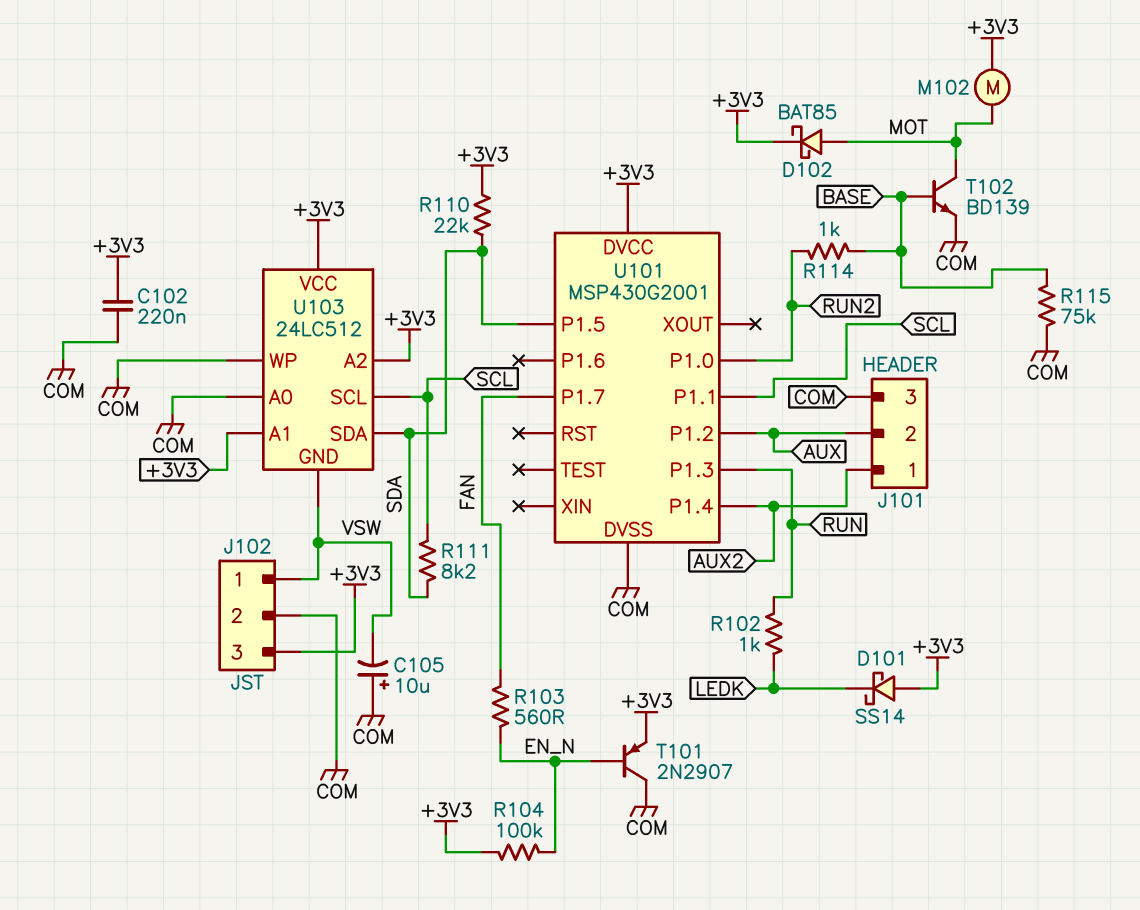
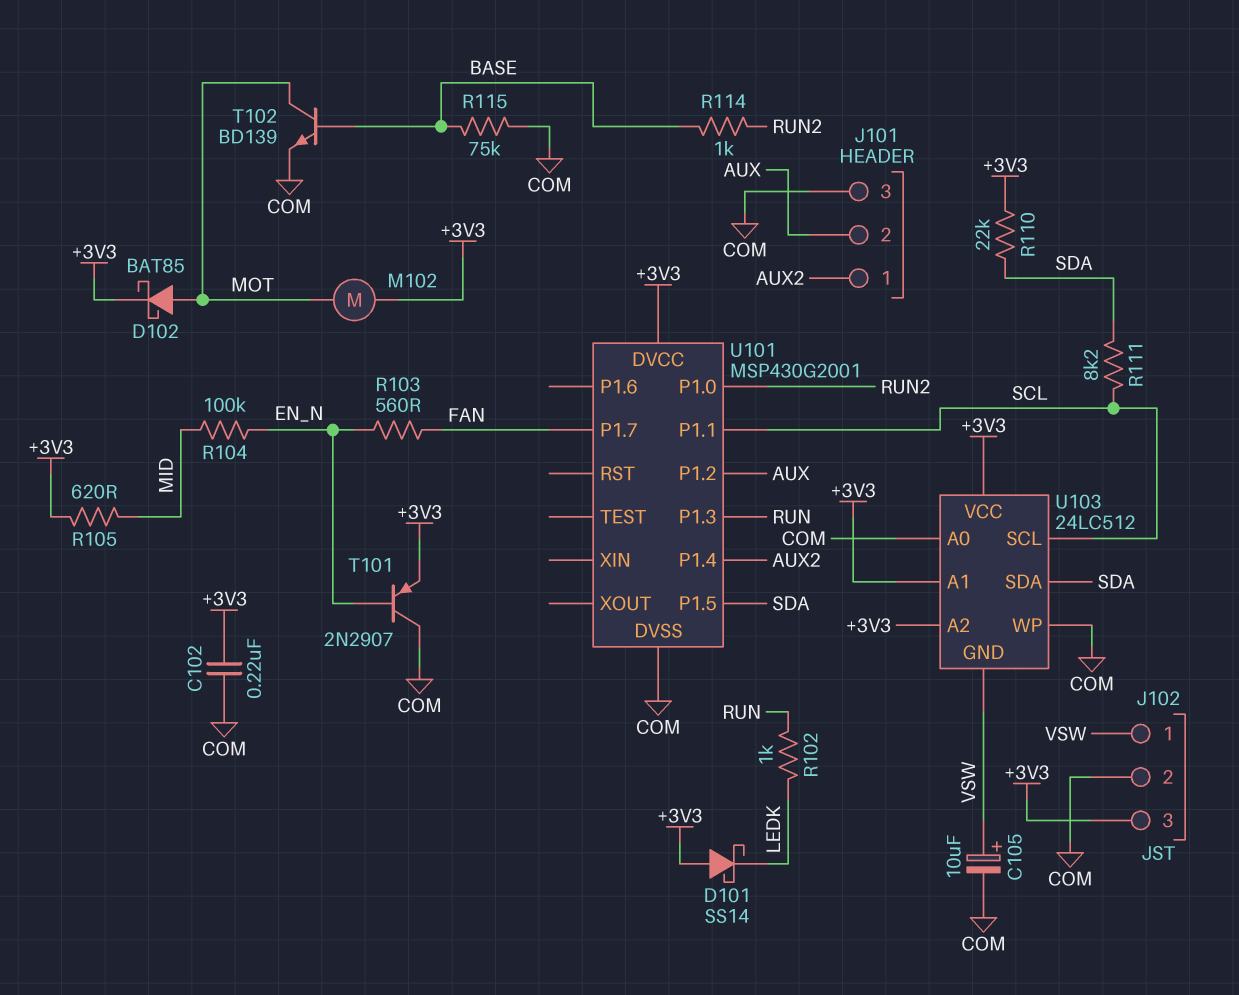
C105: 10uF (plus COM, minus VSW) -> 10uF (plus VSW, minus COM)
R104: 100k (+3V3, EN_N) -> 100k (EN_N, MID)
R105: none -> 620 (+3V3, MID)

